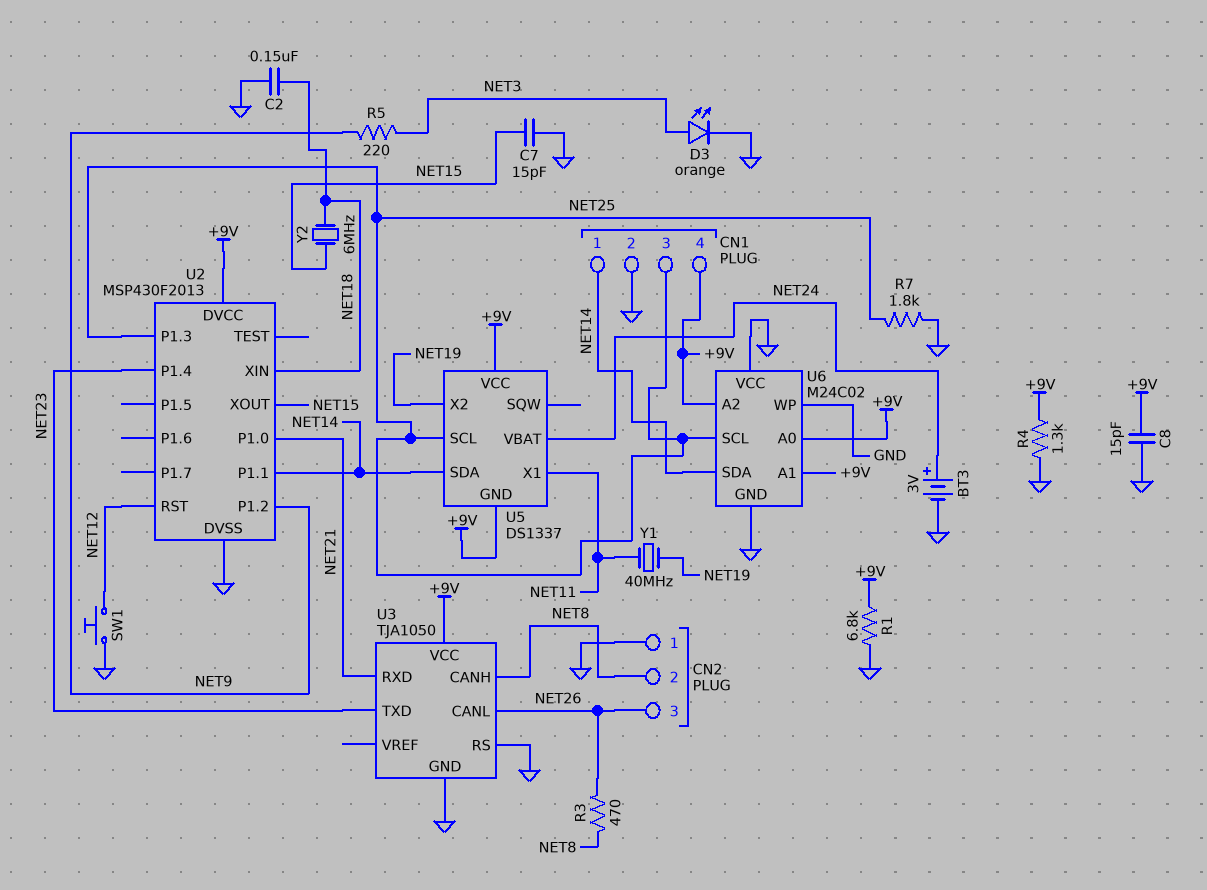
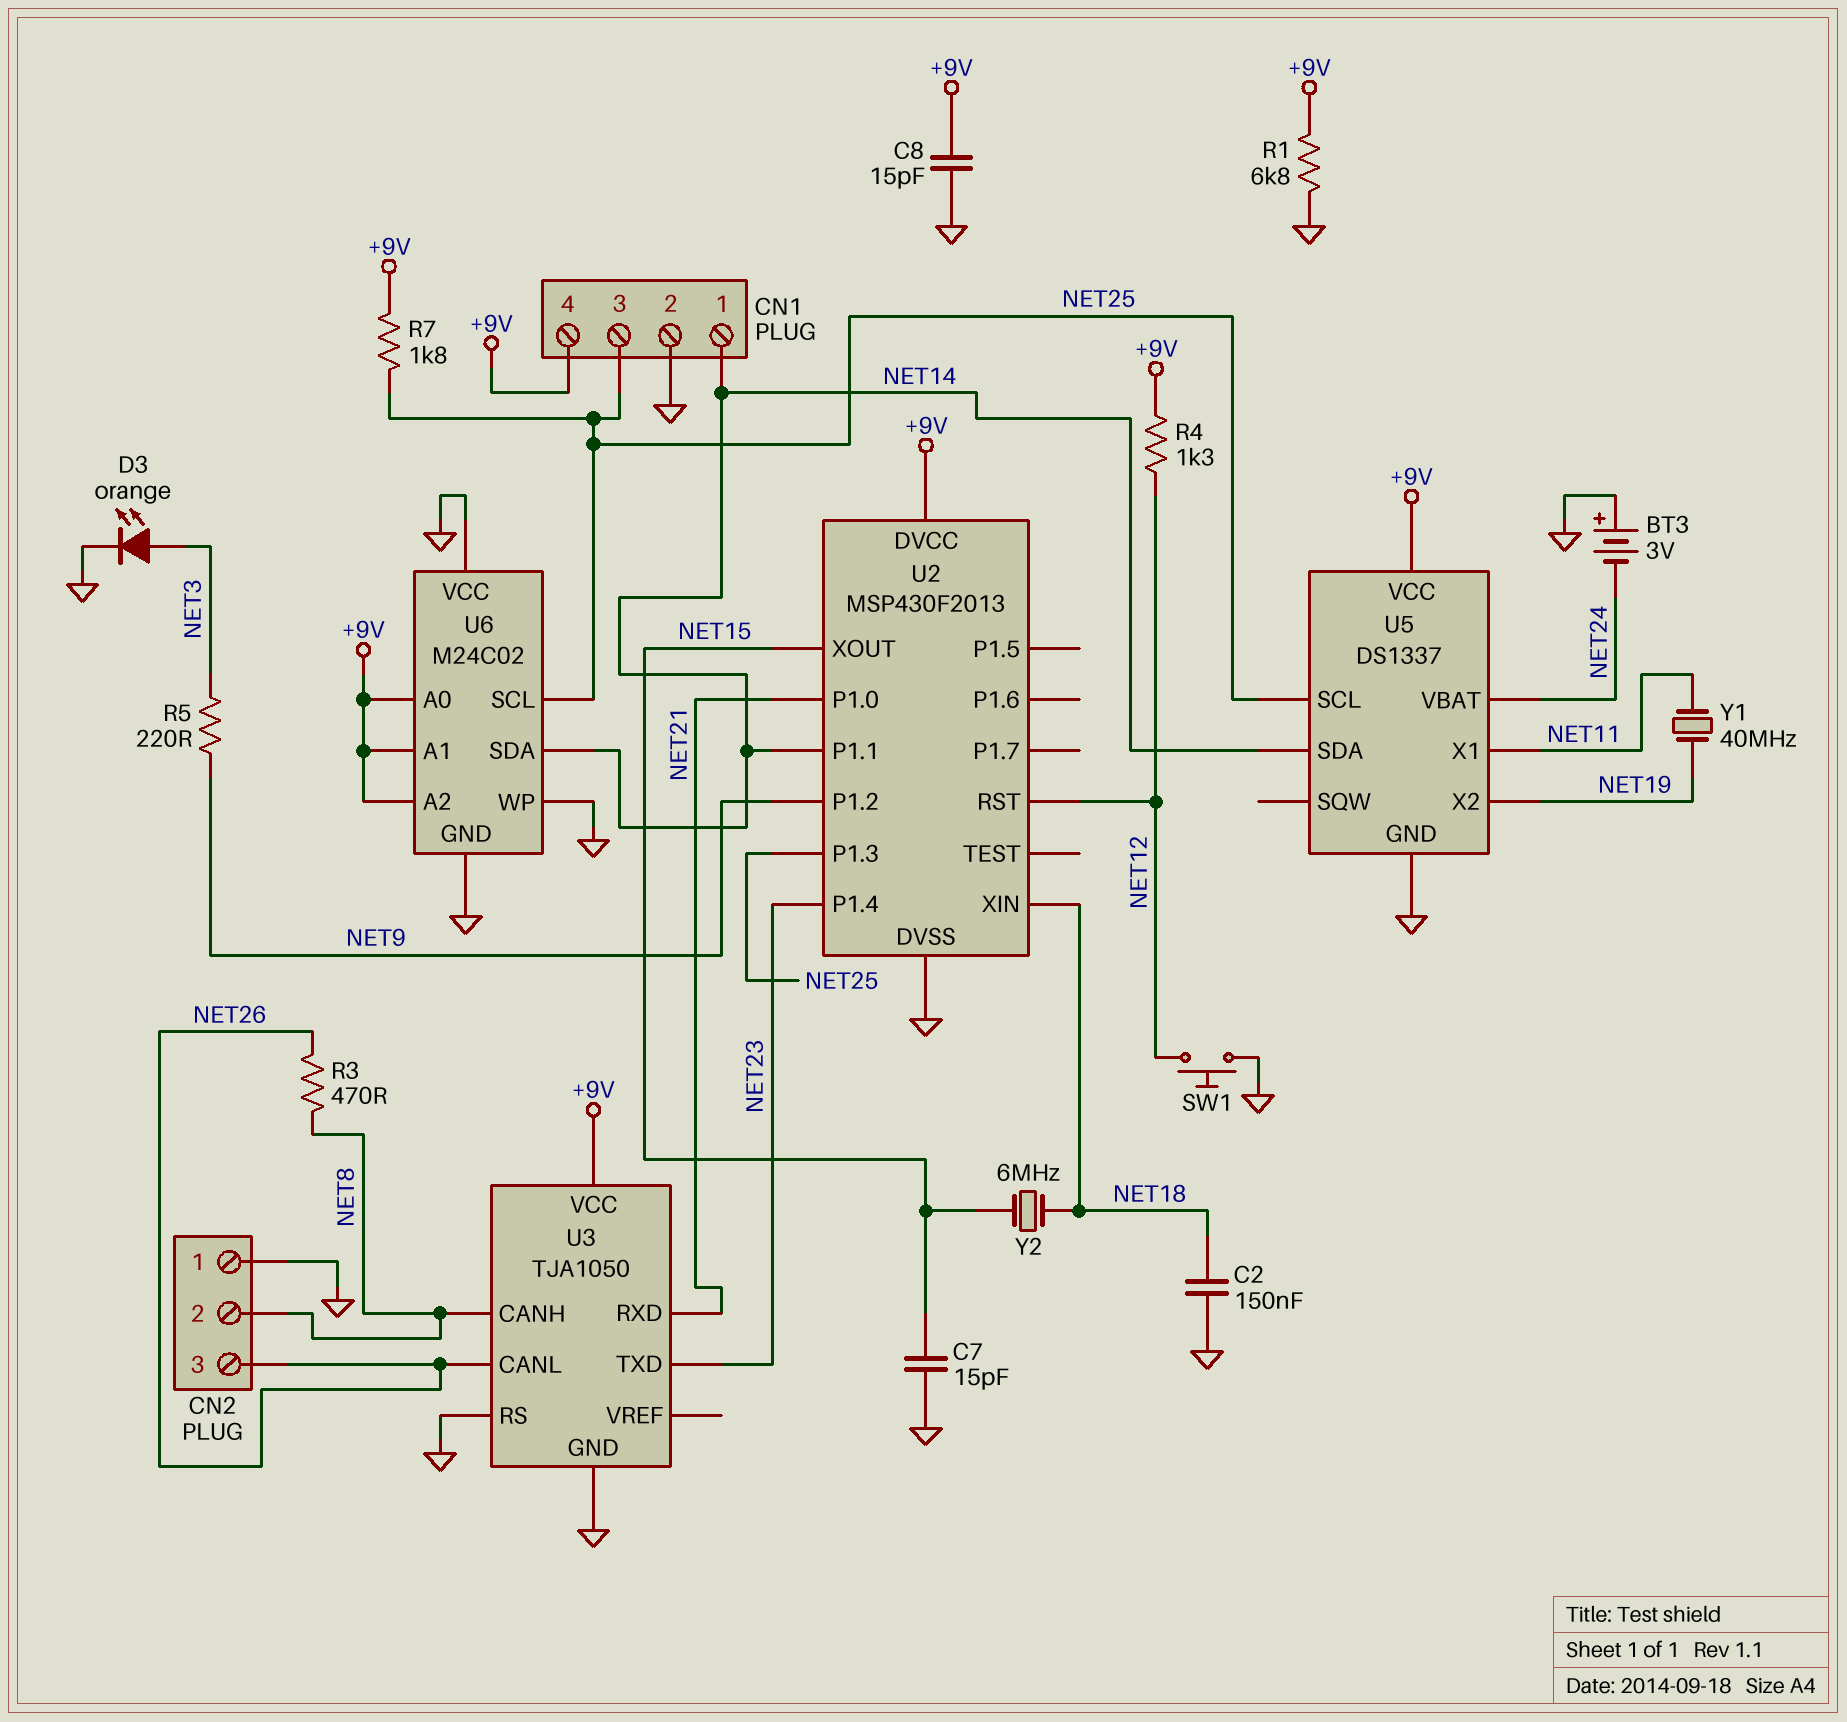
BT3: 3V (plus NET24, minus GND) -> 3V (plus GND, minus NET24)
R4: 1.3k (+9V, GND) -> 1.3k (+9V, NET12)
R7: 1.8k (GND, NET25) -> 1.8k (+9V, NET25)
U5 pin GND: +9V -> GND

